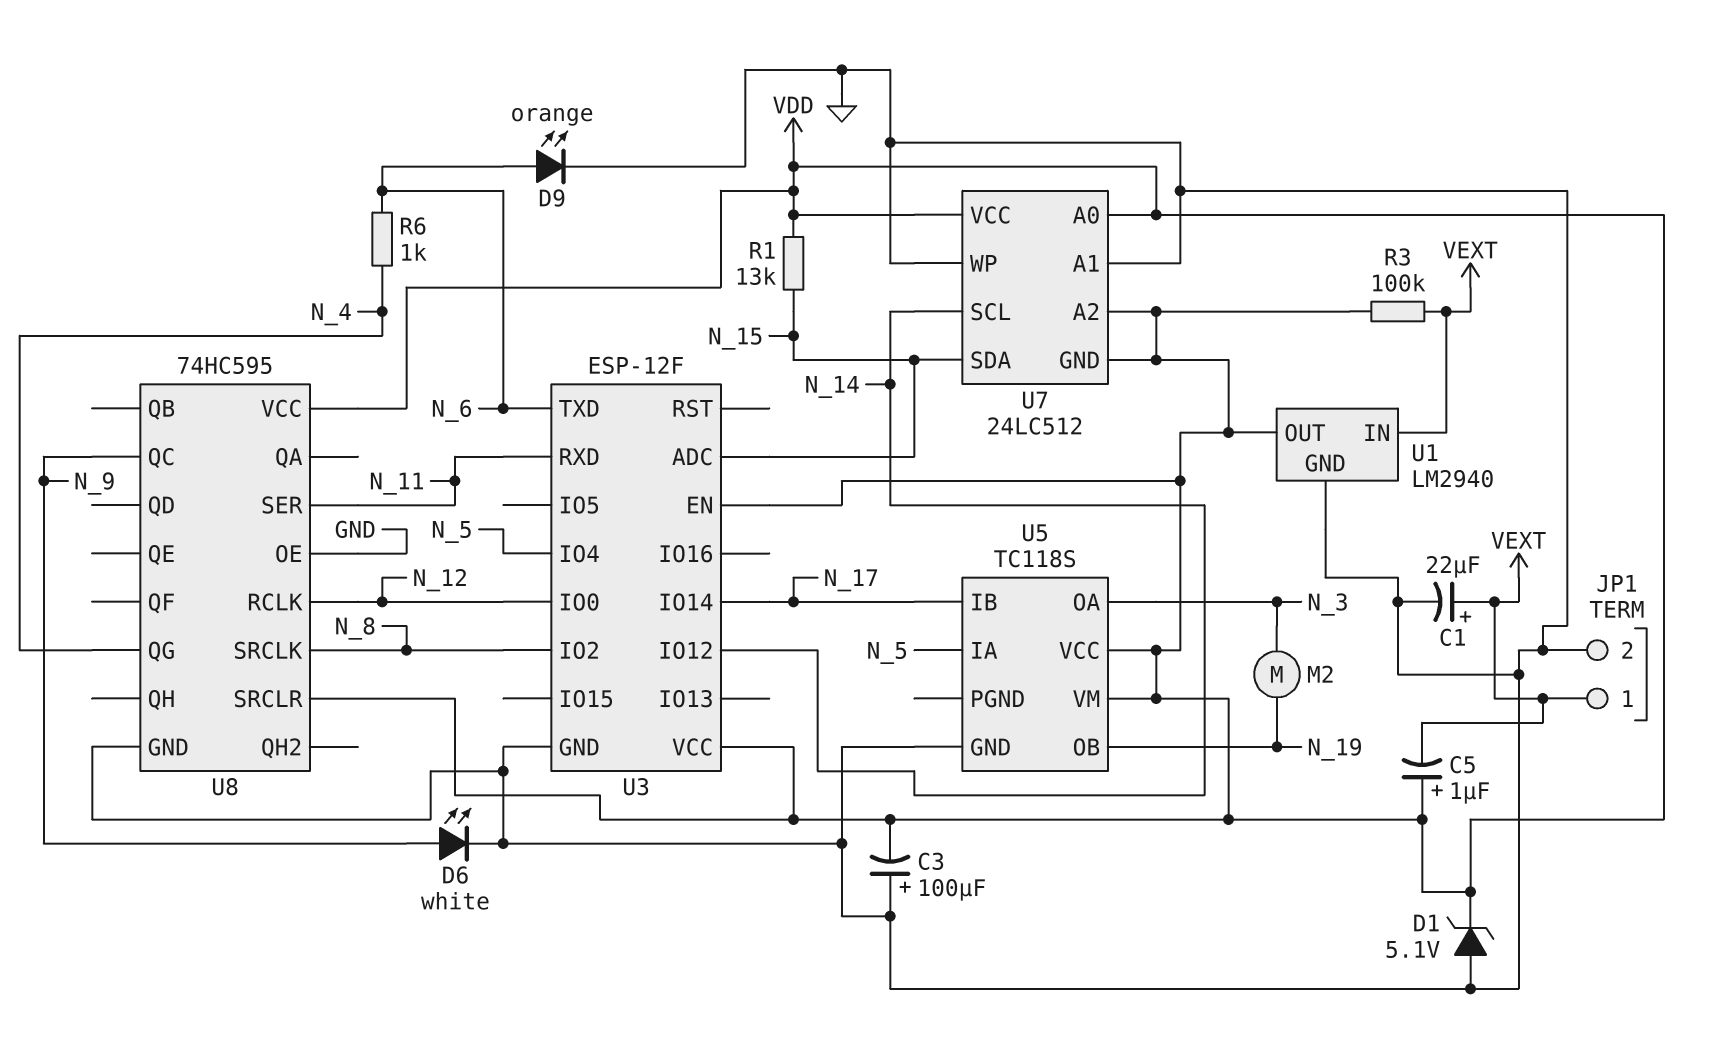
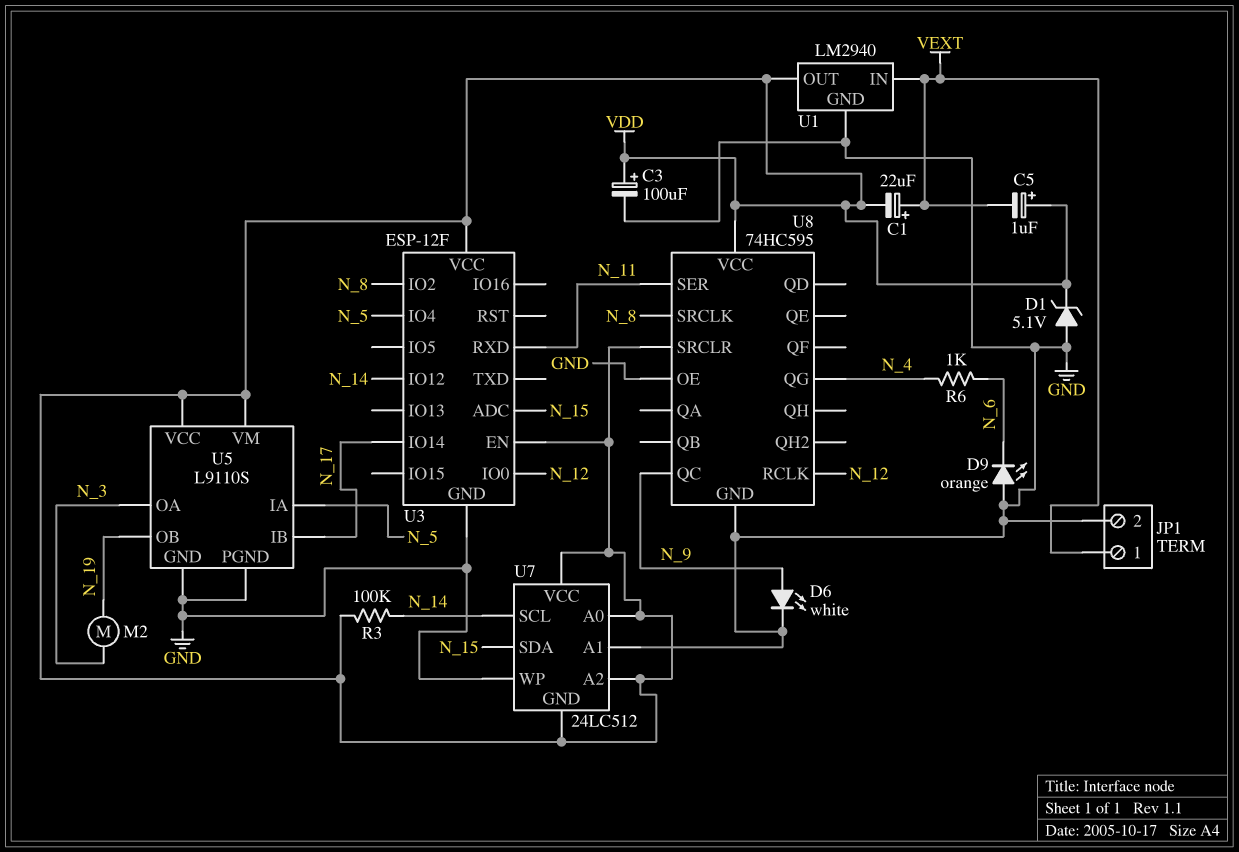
C1: 22uF (plus VEXT, minus GND) -> 22uF (plus VEXT, minus VDD)
C3: 100uF (plus GND, minus VDD) -> 100uF (plus VDD, minus GND)
D9: LED orange (A N_6, K GND) -> LED orange (A GND, K N_6)
R1: 13k (N_15, VDD) -> none
R3: 100k (VDD, VEXT) -> 100k (N_14, VDD)
U3 pin TXD: N_6 -> none
U5: TC118S -> L9110S
U5 pin PGND: none -> GND

